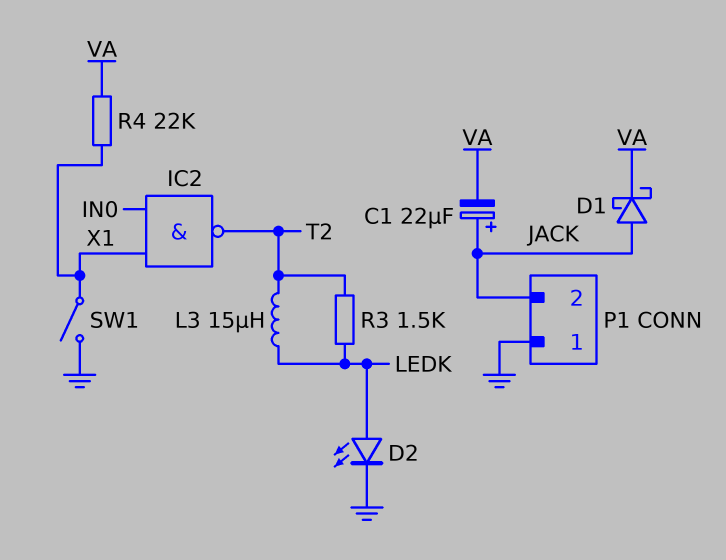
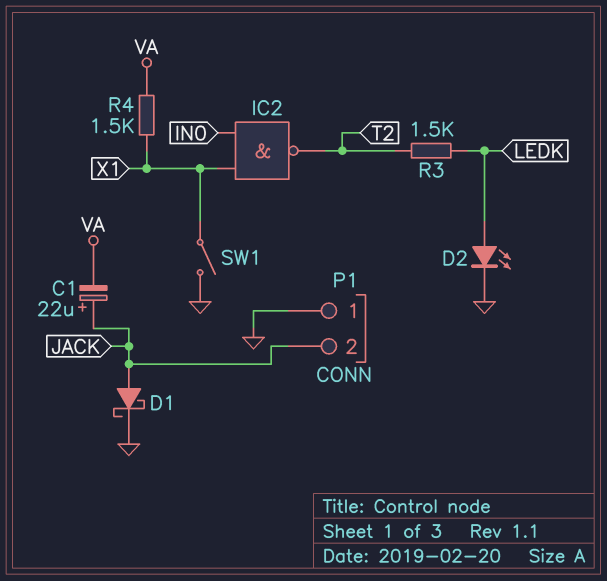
D1: schottky (A JACK, K VA) -> schottky (A JACK, K GND)
L3: 15uH (LEDK, T2) -> none
R4: 22k (VA, X1) -> 1.5k (VA, X1)

